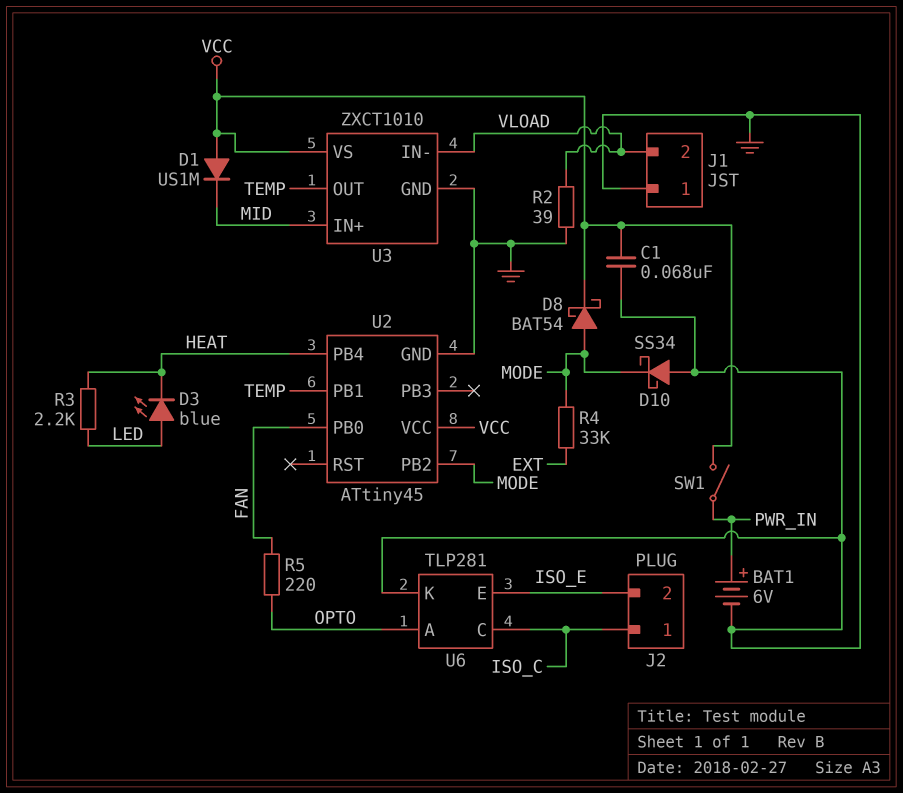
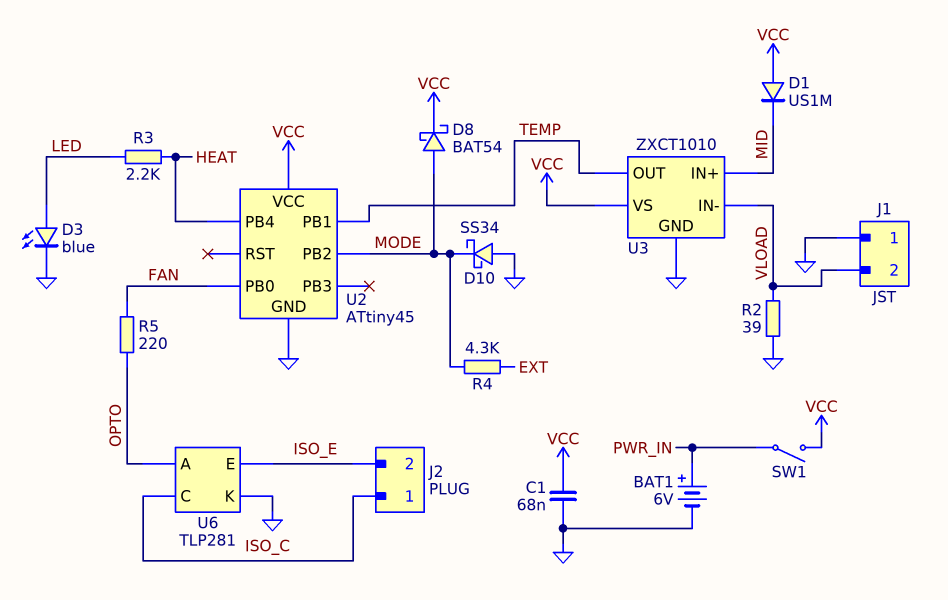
D3: LED blue (A LED, K HEAT) -> LED blue (A LED, K GND)
R4: 33k (EXT, MODE) -> 4.3k (EXT, MODE)

